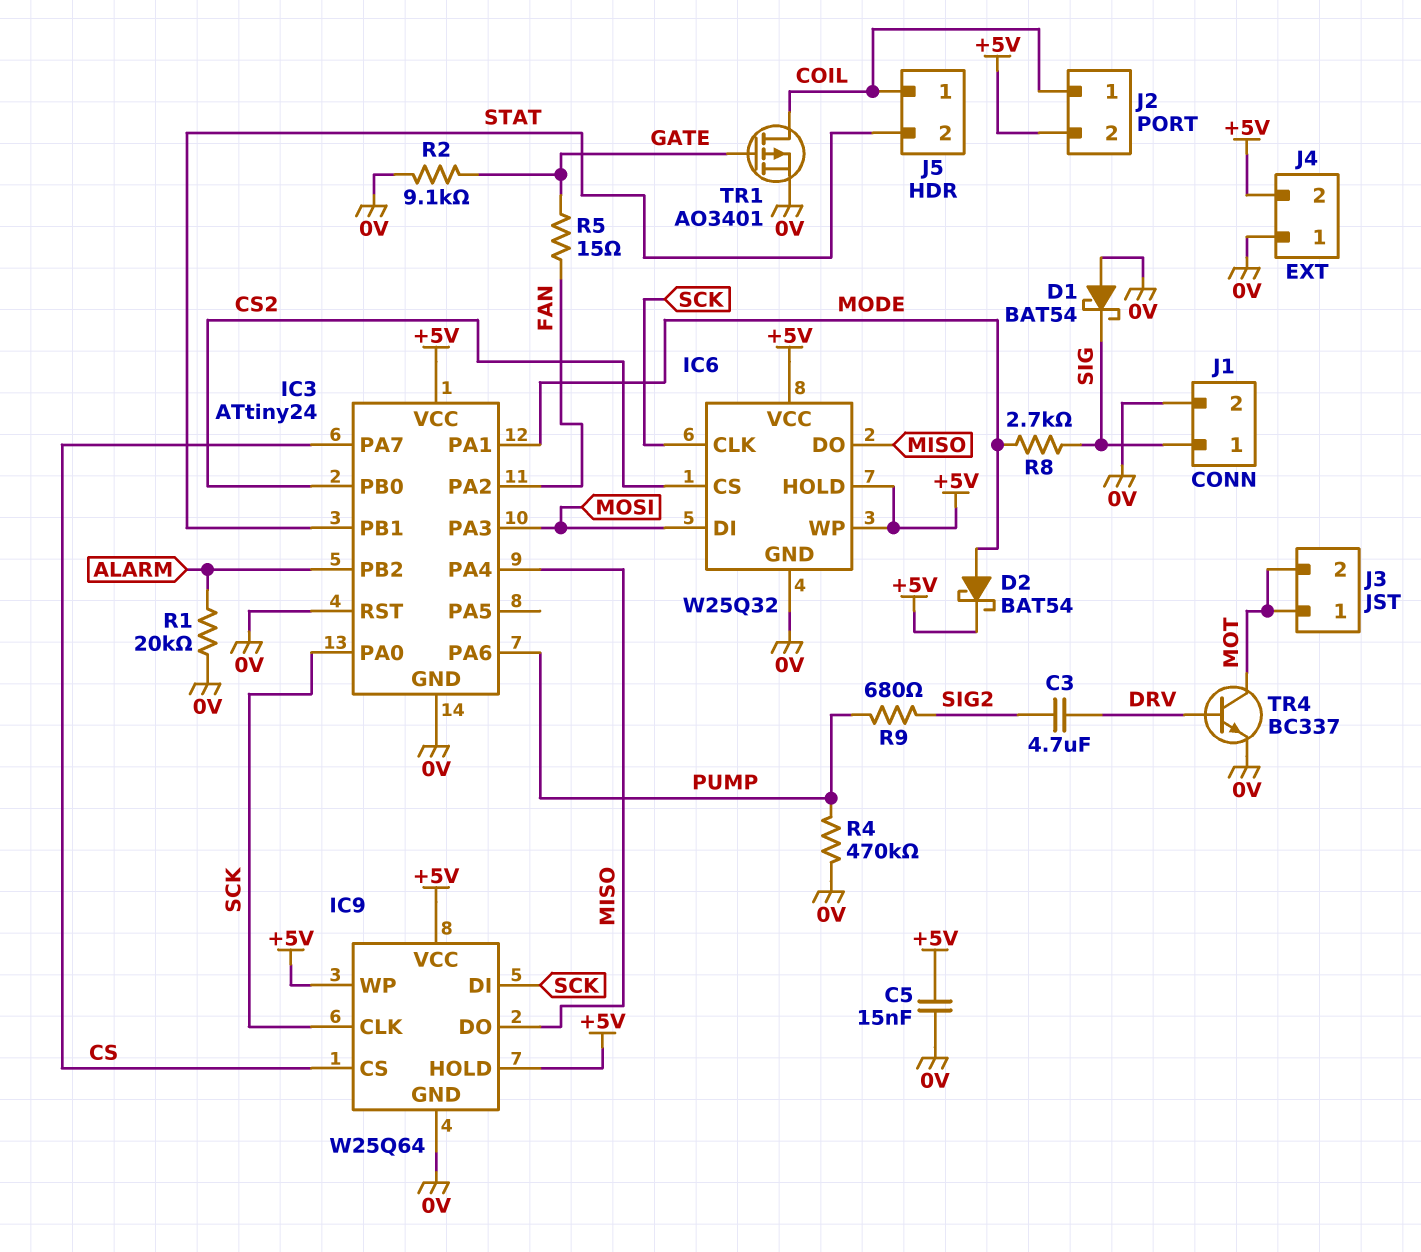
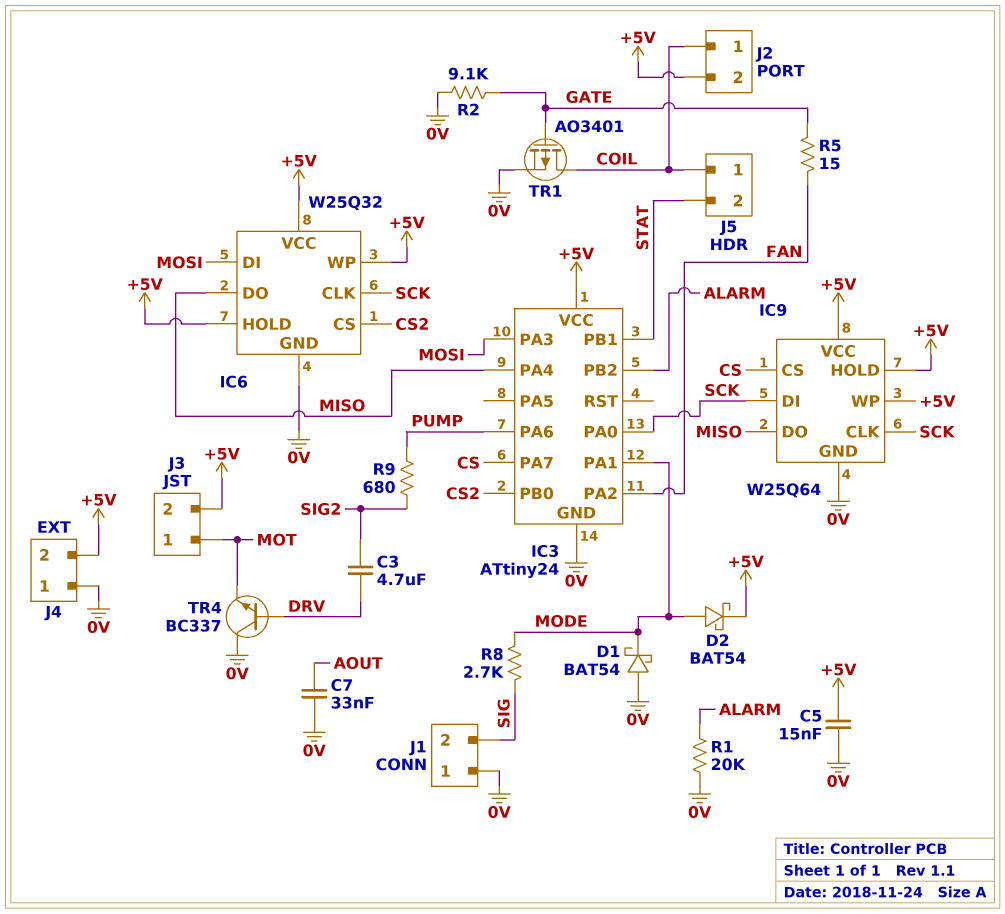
C7: none -> 33nF (0V, AOUT)
D1: schottky BAT54 (A 0V, K SIG) -> schottky BAT54 (A 0V, K MODE)
IC3 pin RST: 0V -> none
J1 pin 1: SIG -> 0V
J1 pin 2: 0V -> SIG
J3 pin 2: MOT -> +5V
R4: 470k (0V, PUMP) -> none
TR4: NPN BC337 (B DRV, C MOT, E 0V) -> NPN BC337 (B DRV, C 0V, E MOT)

